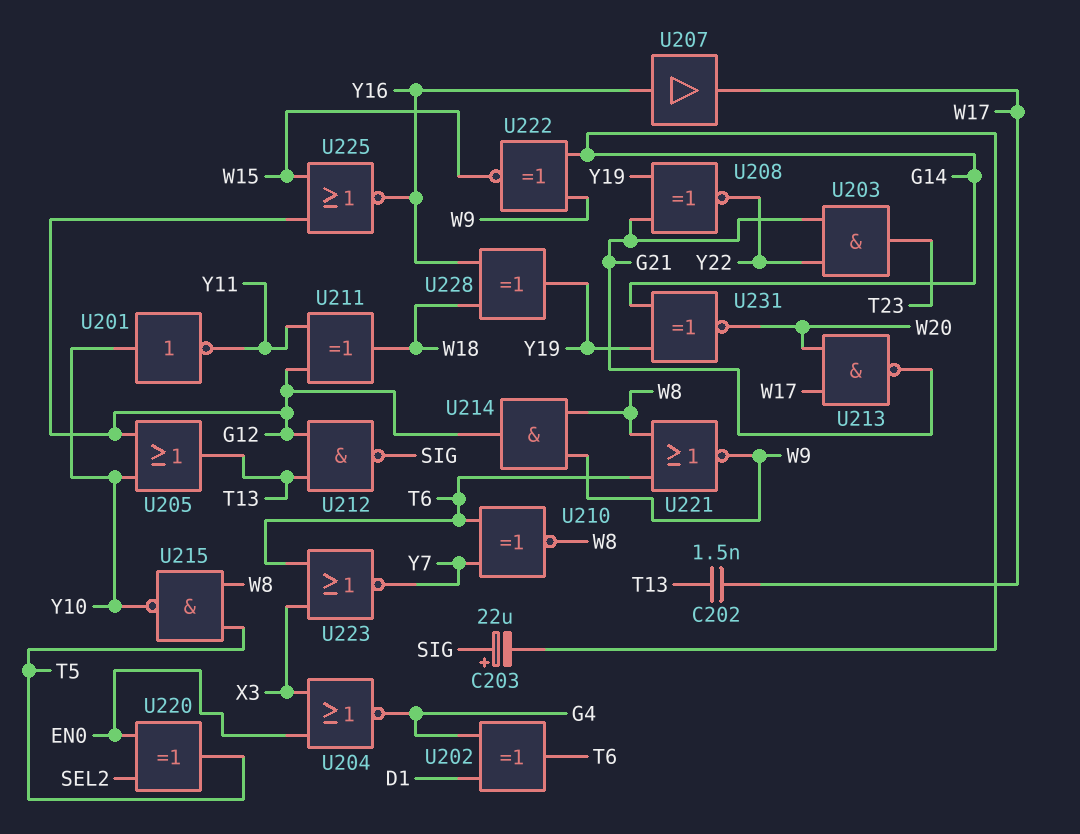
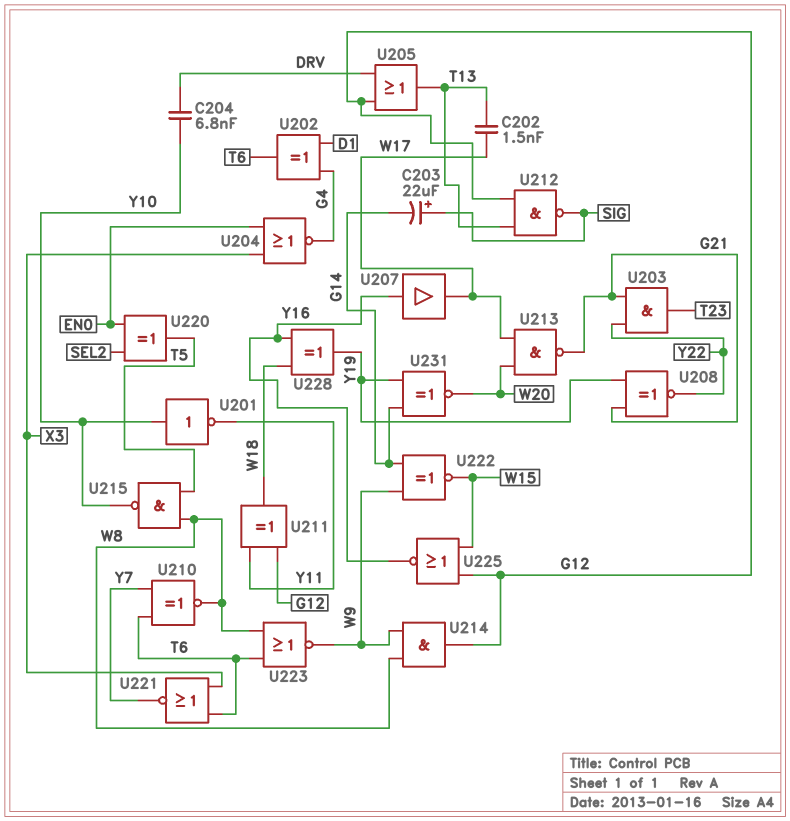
C204: none -> 6.8nF (DRV, Y10)
U205: OR (in G12, in Y10, out T13) -> OR (in DRV, in G12, out T13)
U221: NOR (in T6, in W8, out W9) -> NOR (in T6, in X3, out Y7)
U223: NOR (in T6, in X3, out Y7) -> NOR (in T6, in W8, out W9)

